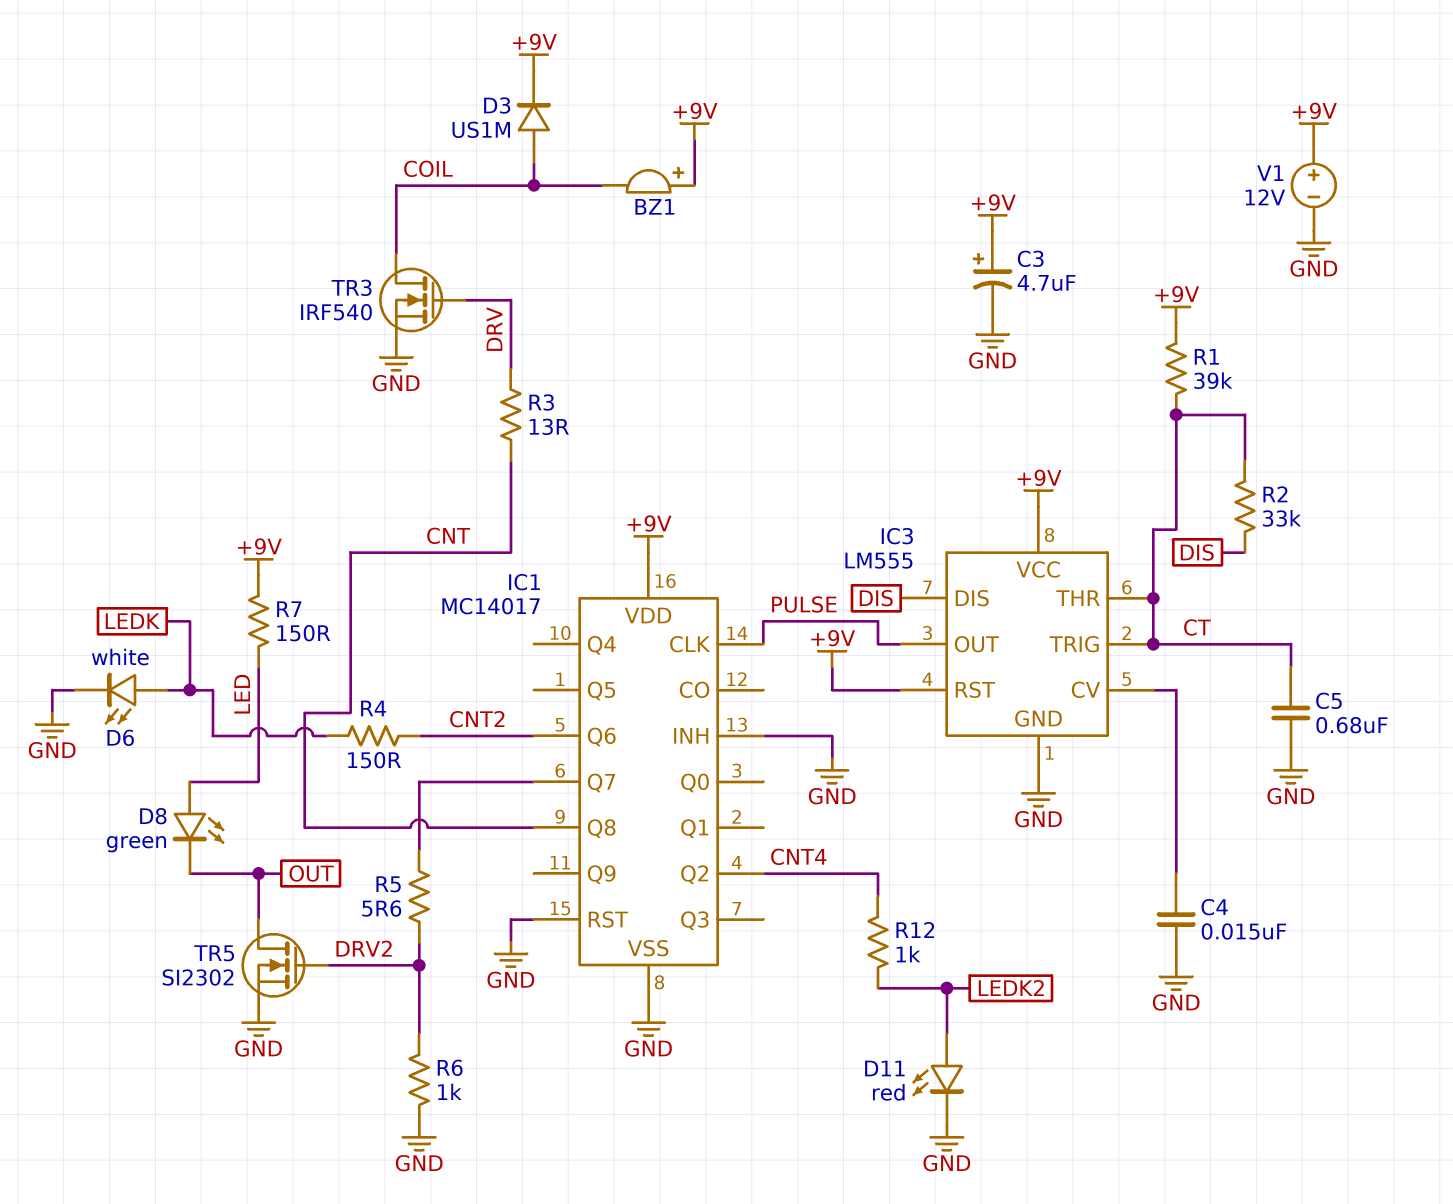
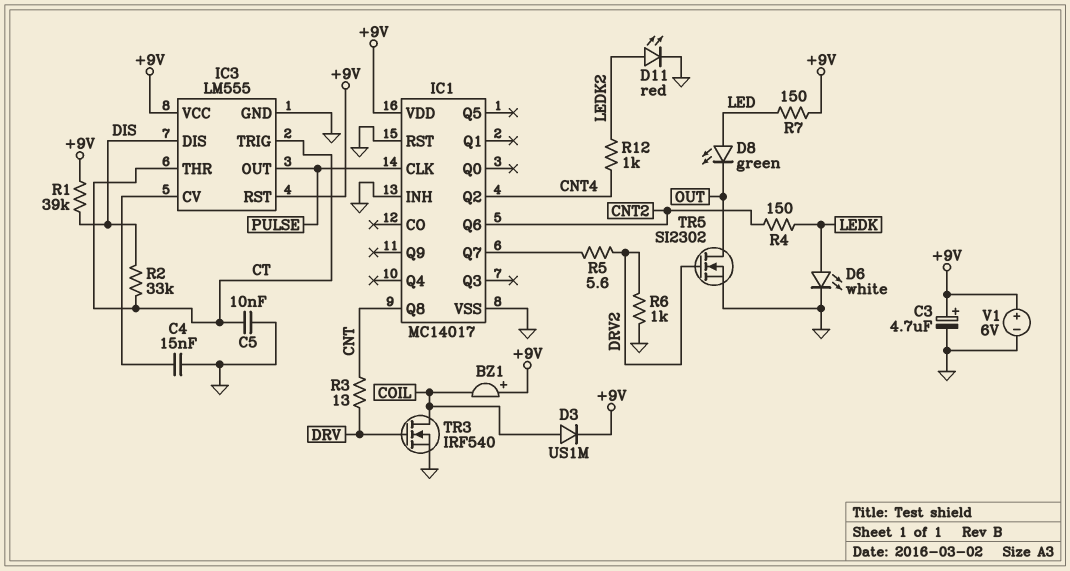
C5: 680nF (CT, GND) -> 10nF (CT, GND)
R1: 39k (+9V, CT) -> 39k (+9V, DIS)
V1: 12V (plus +9V, minus GND) -> 6V (plus +9V, minus GND)

